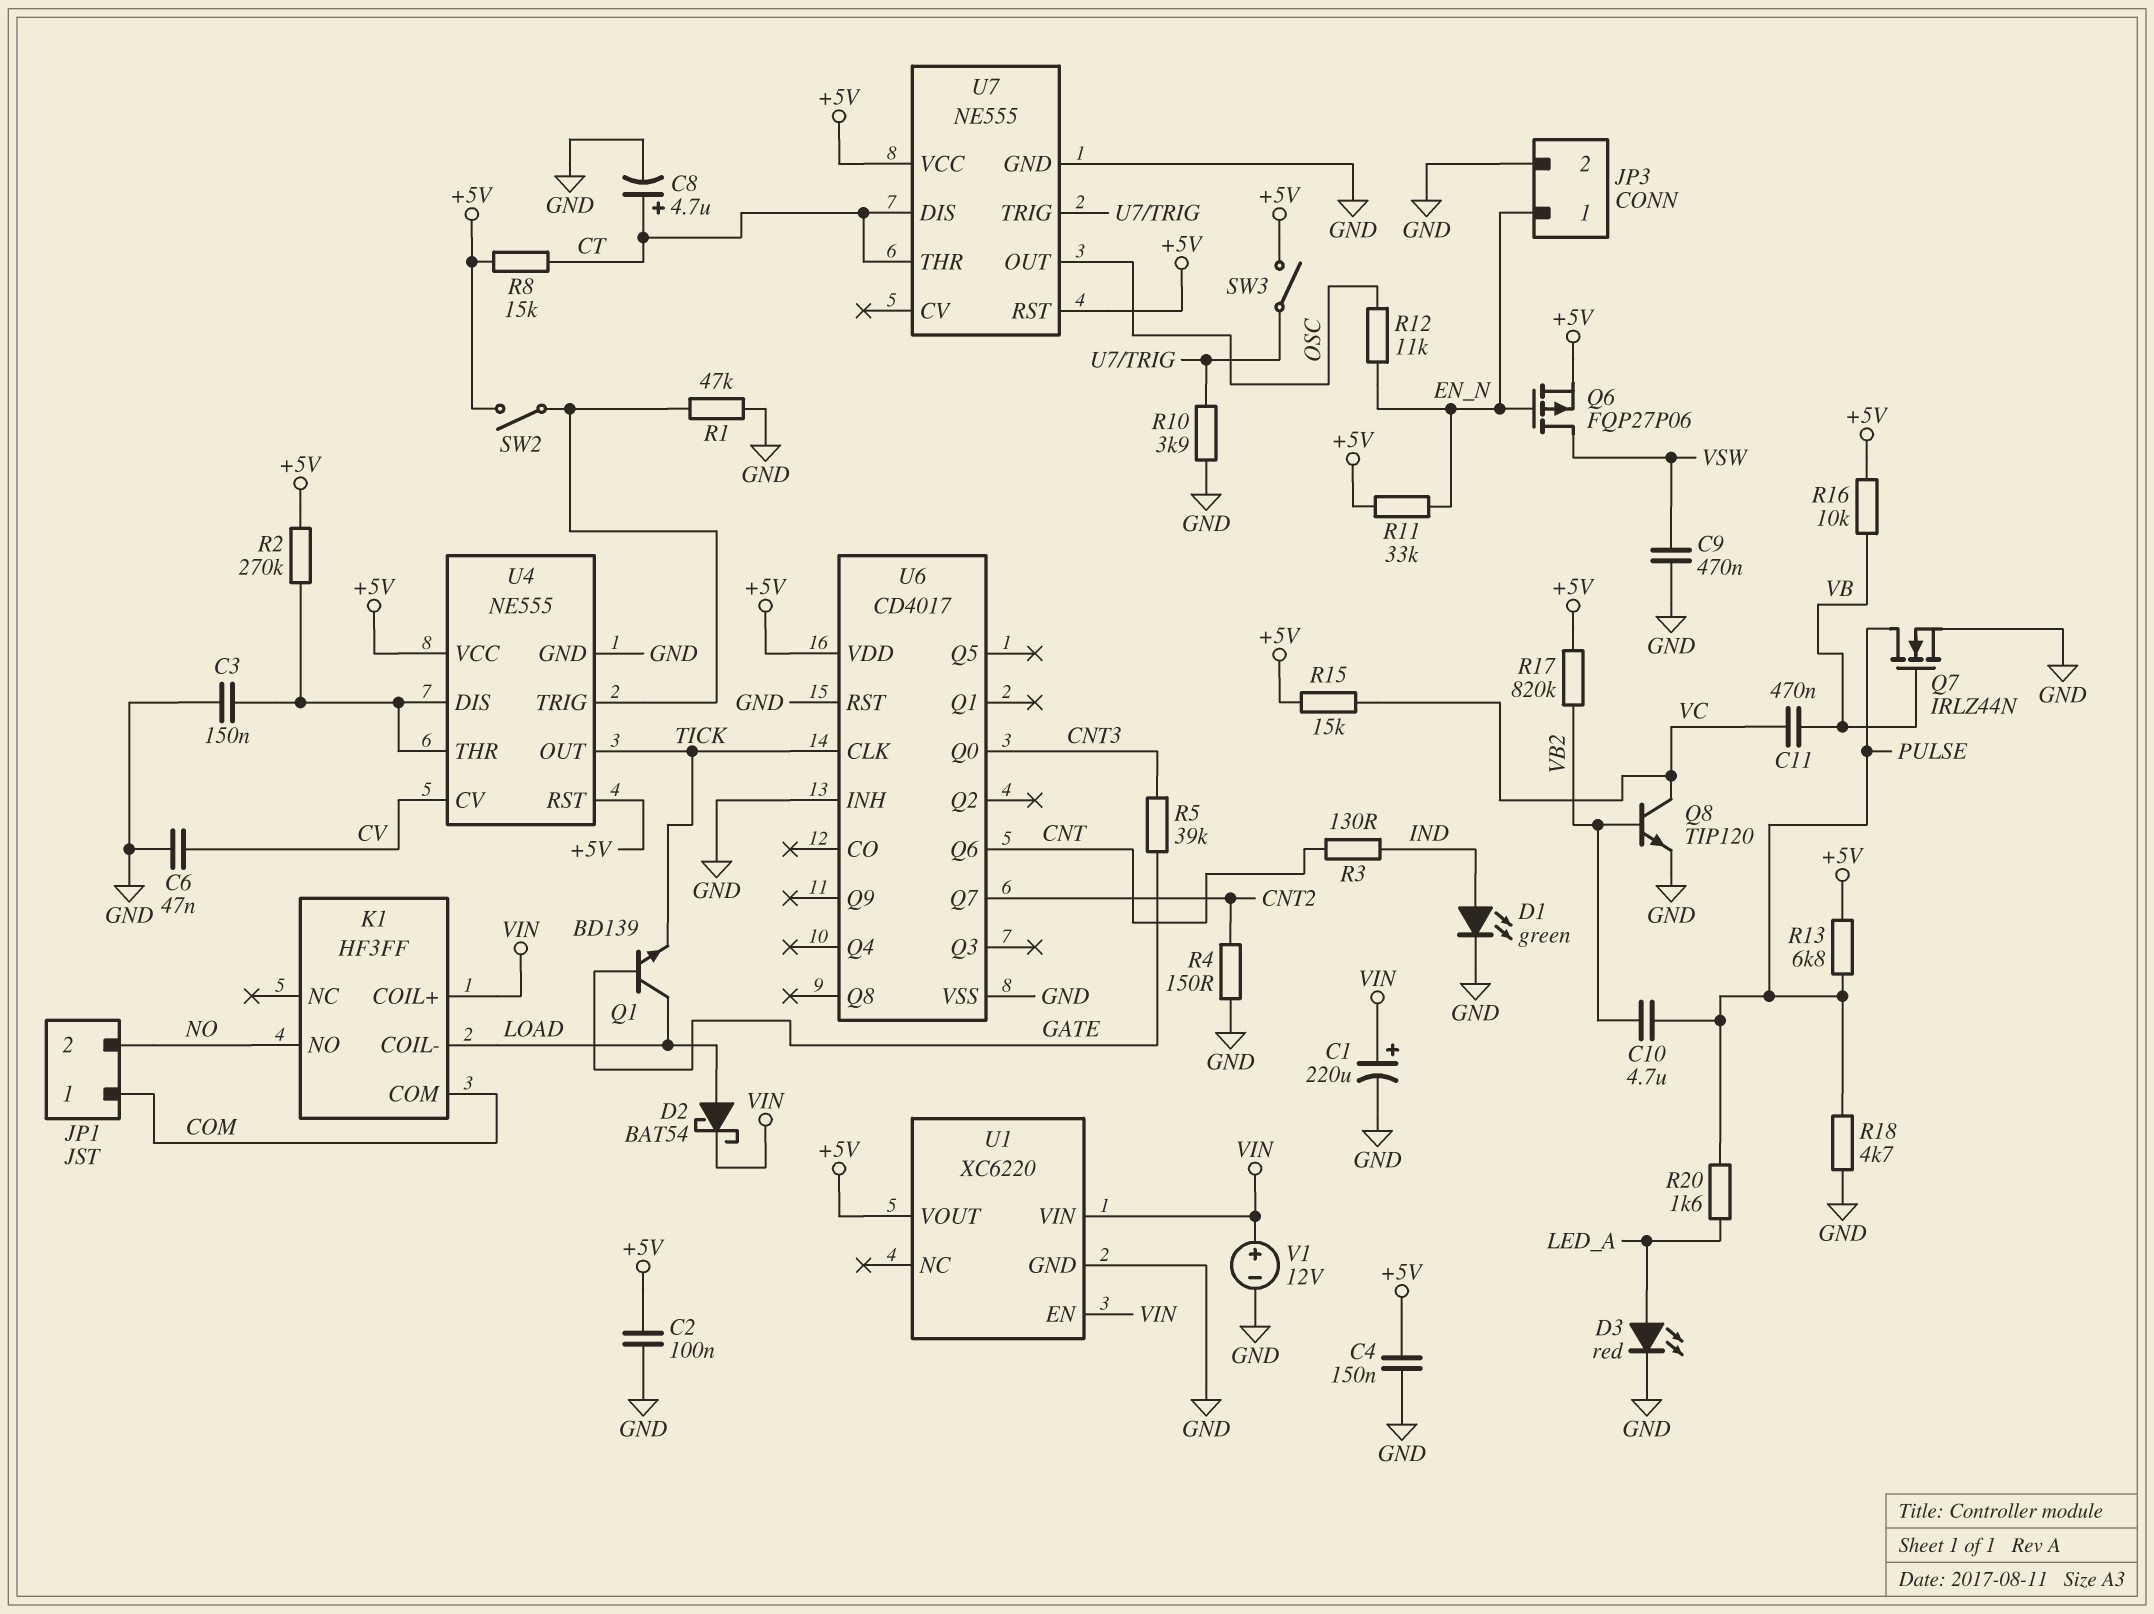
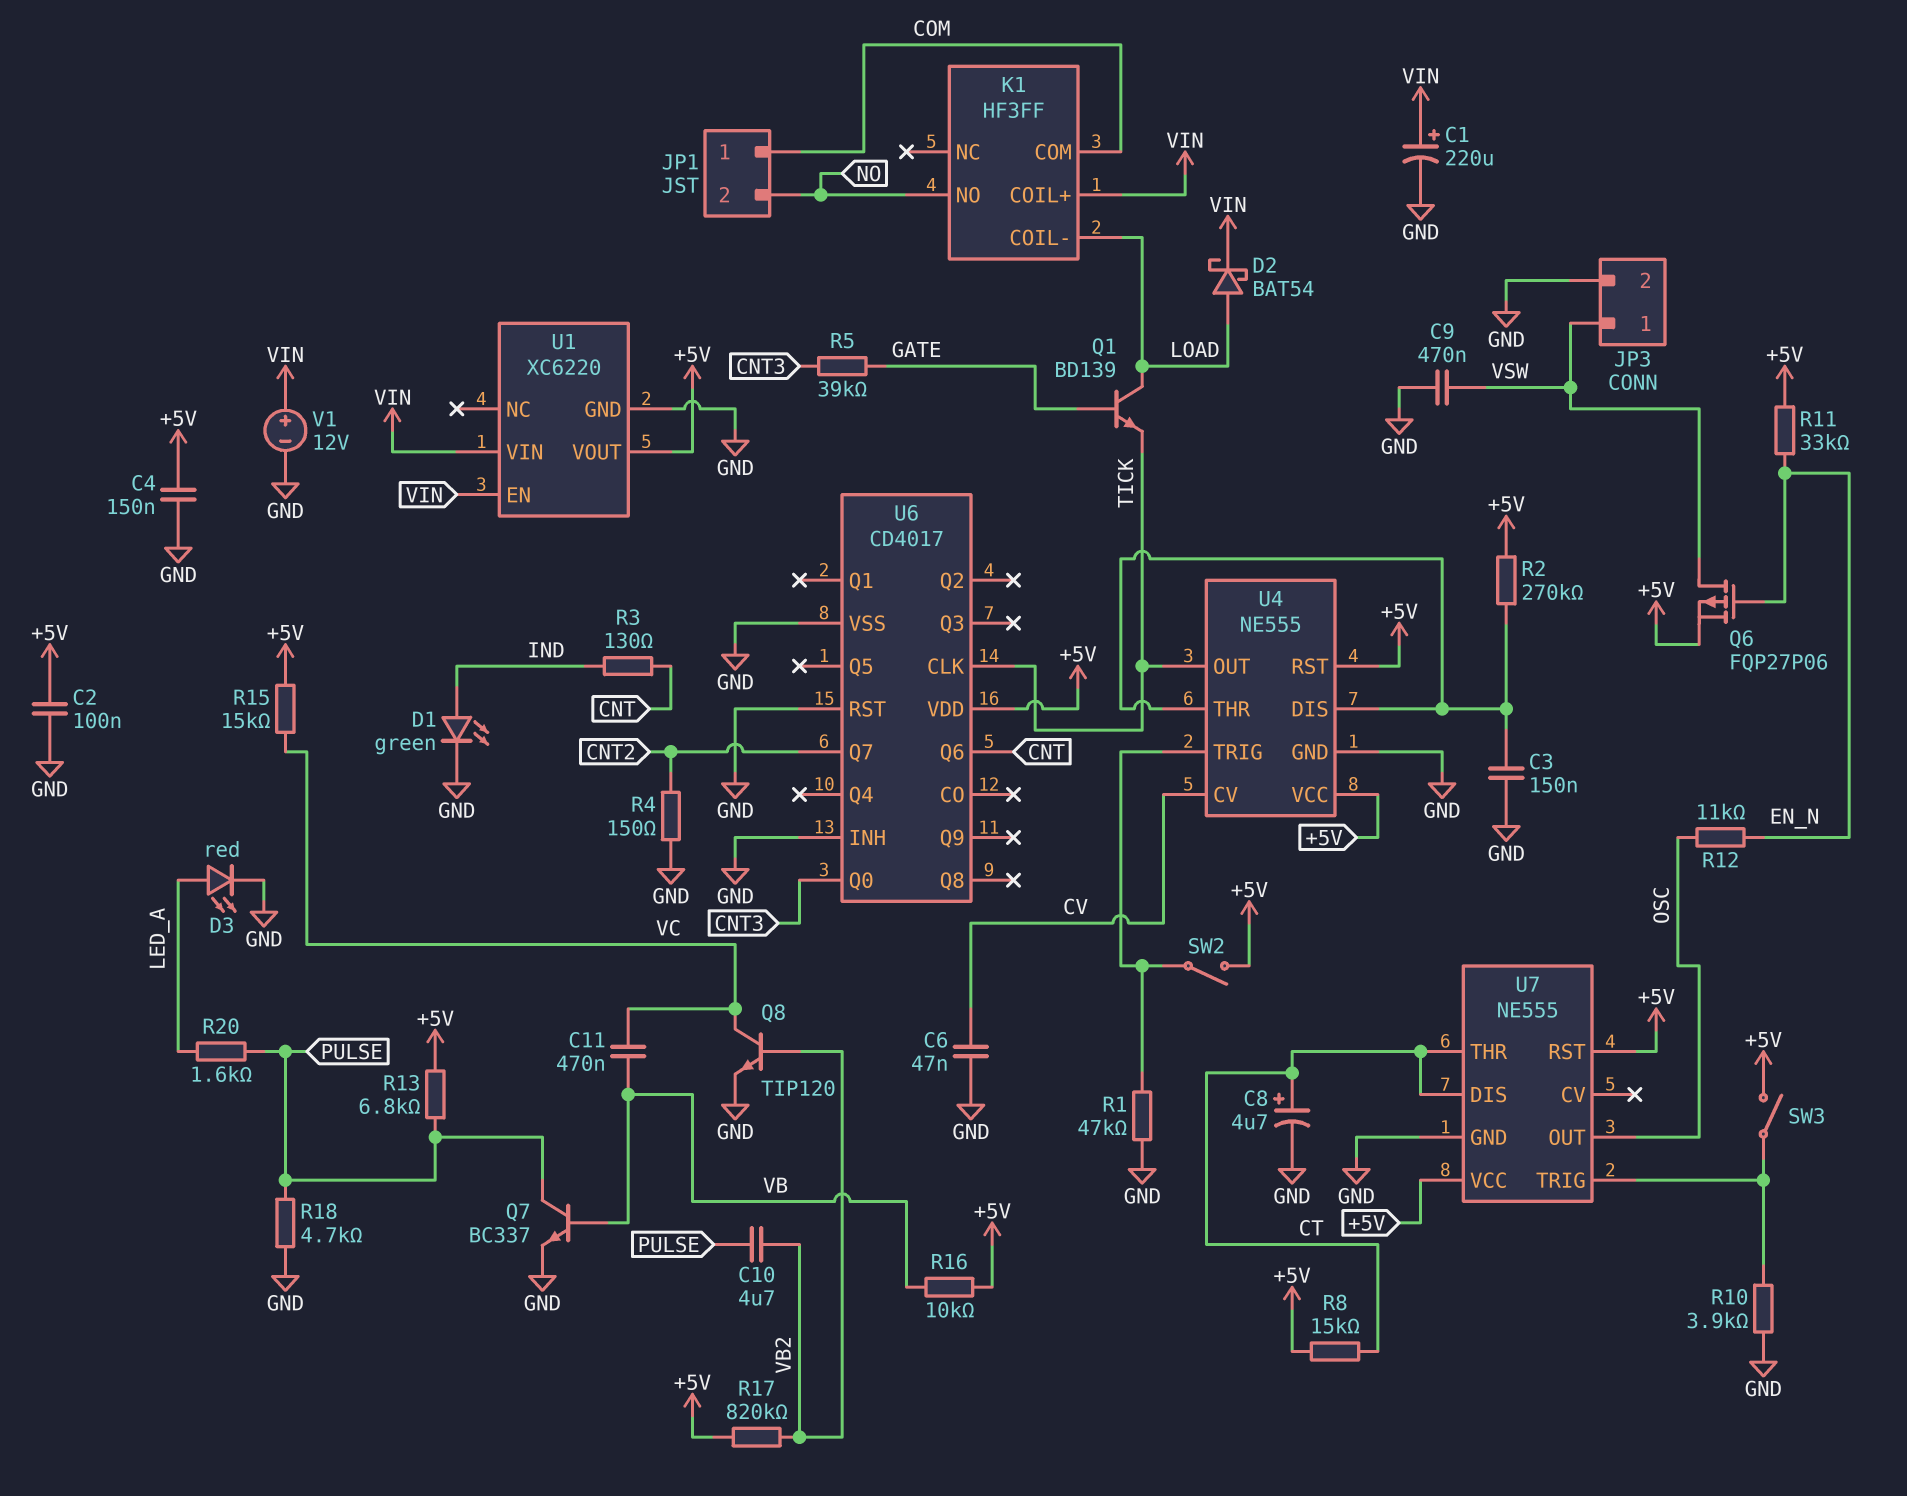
JP3 pin 1: EN_N -> VSW
Q7: NMOS IRLZ44N (G VB, D PULSE, S GND) -> NPN BC337 (B VB, C PULSE, E GND)

